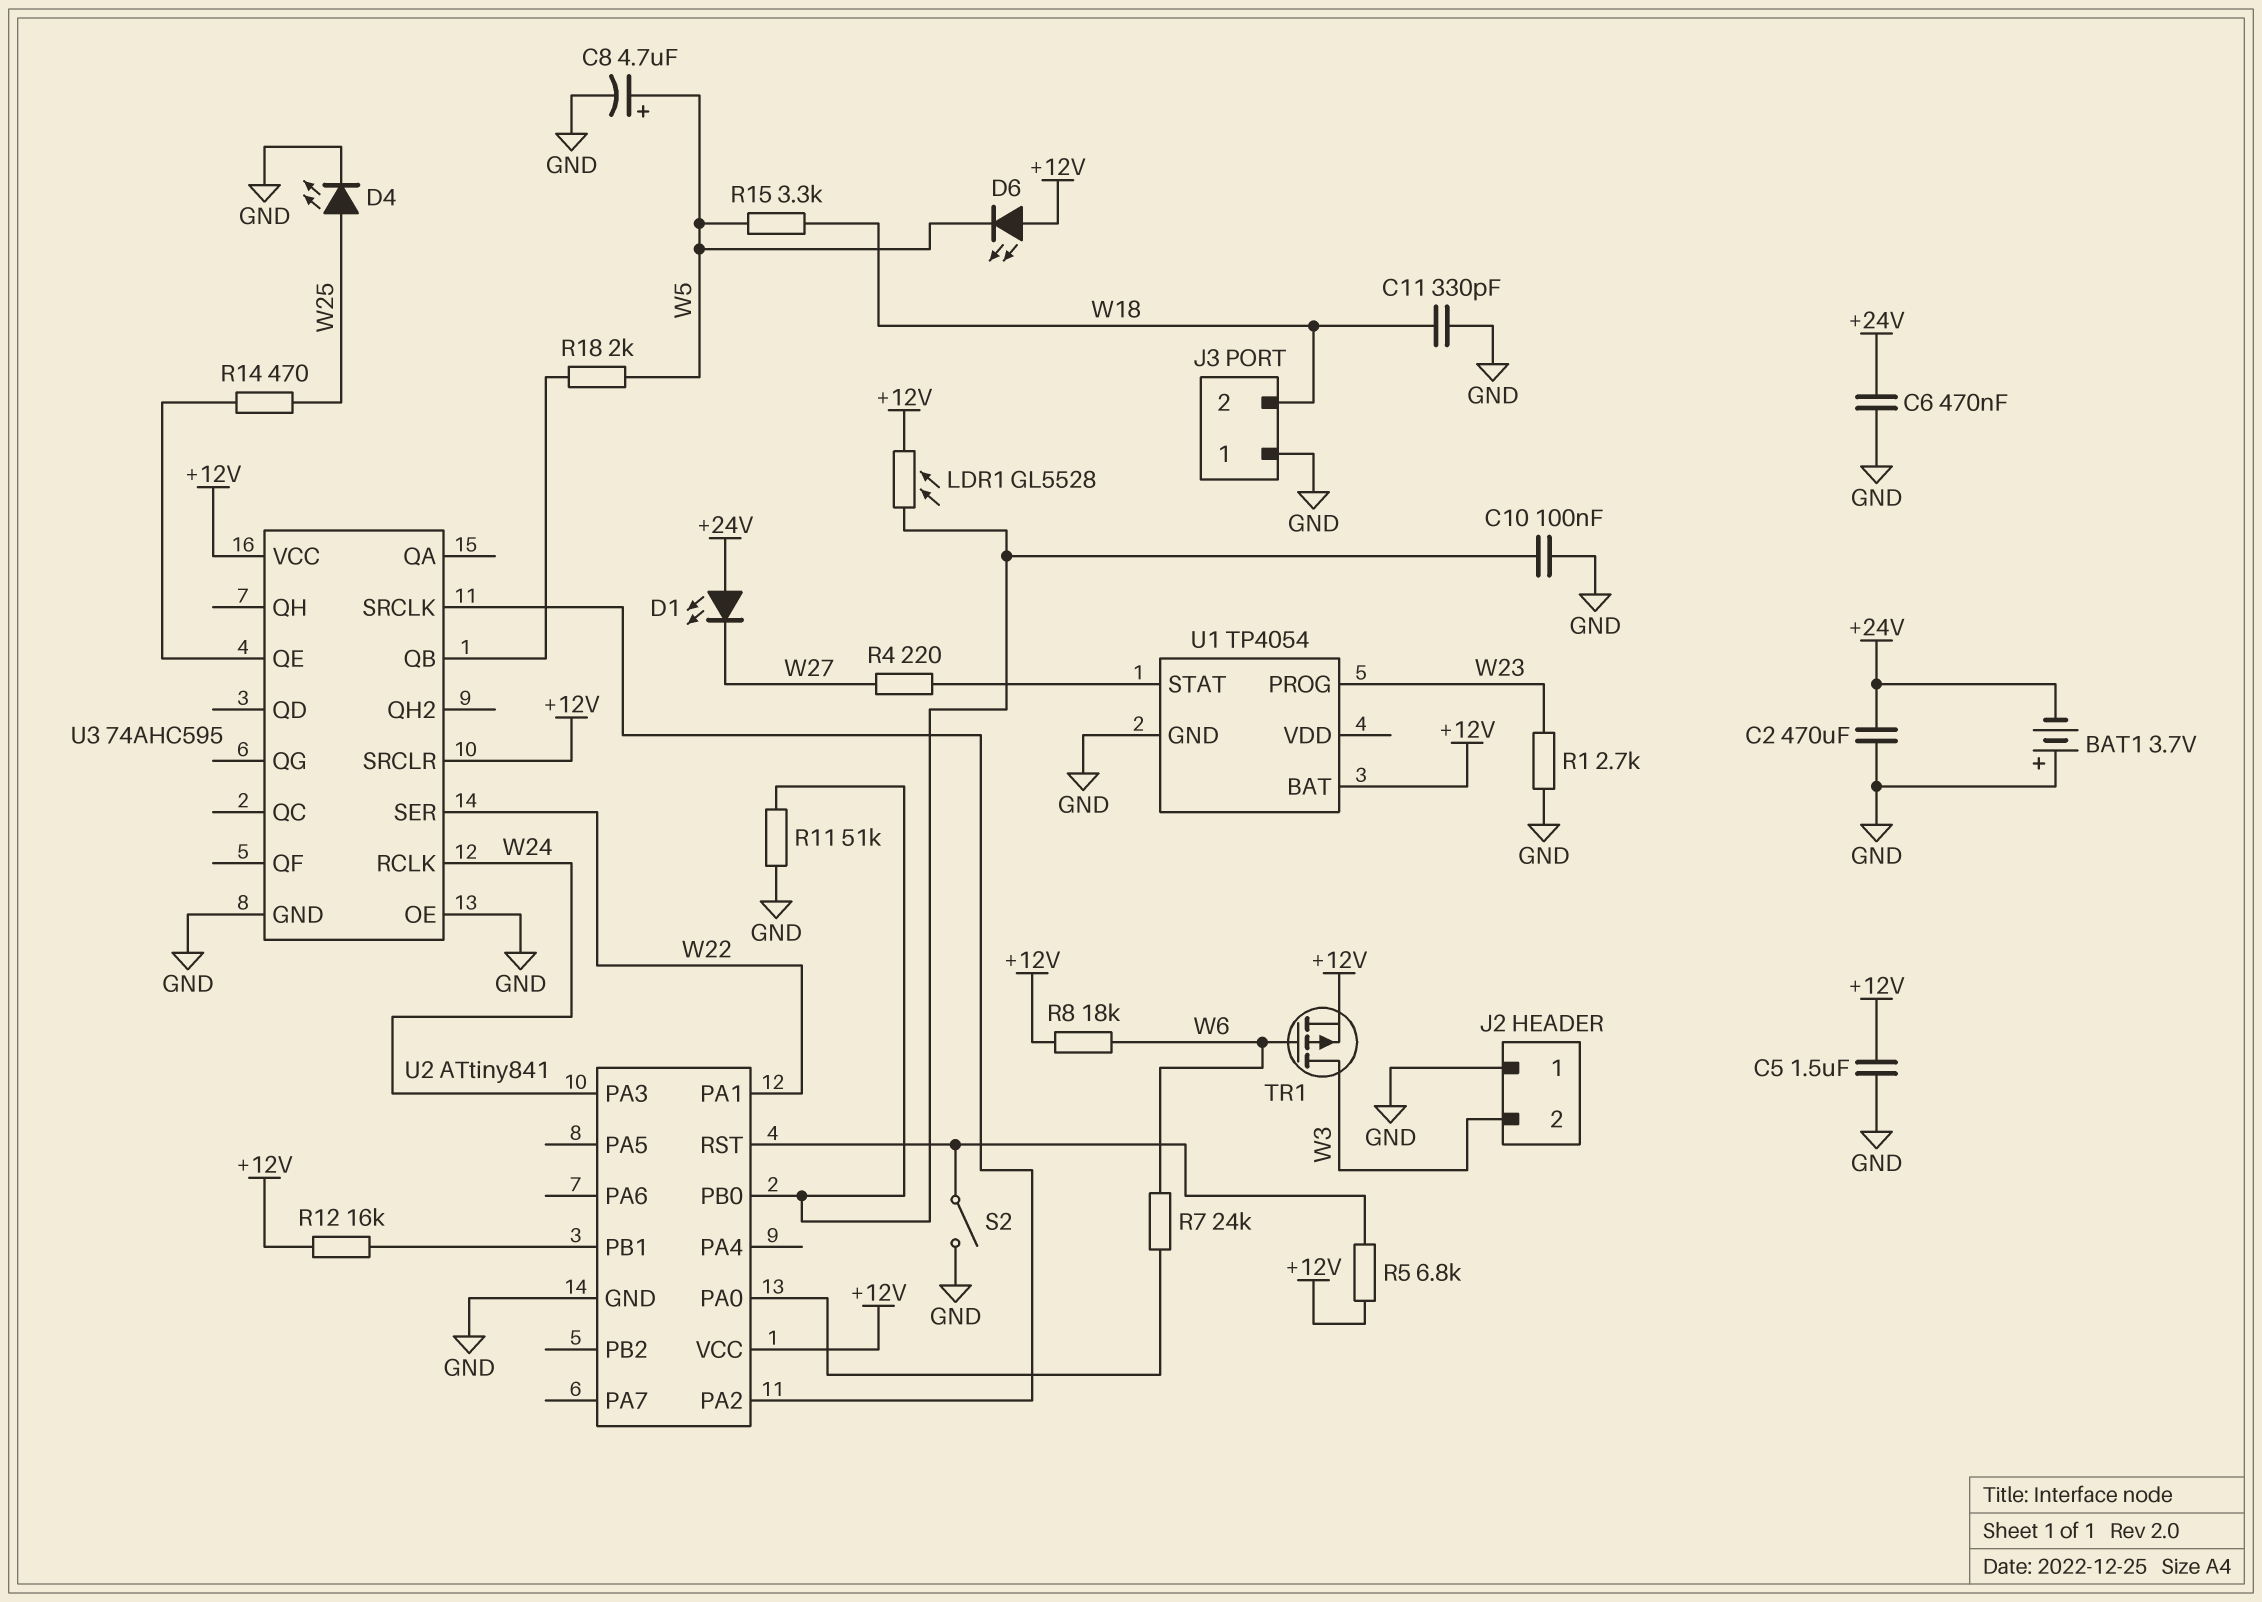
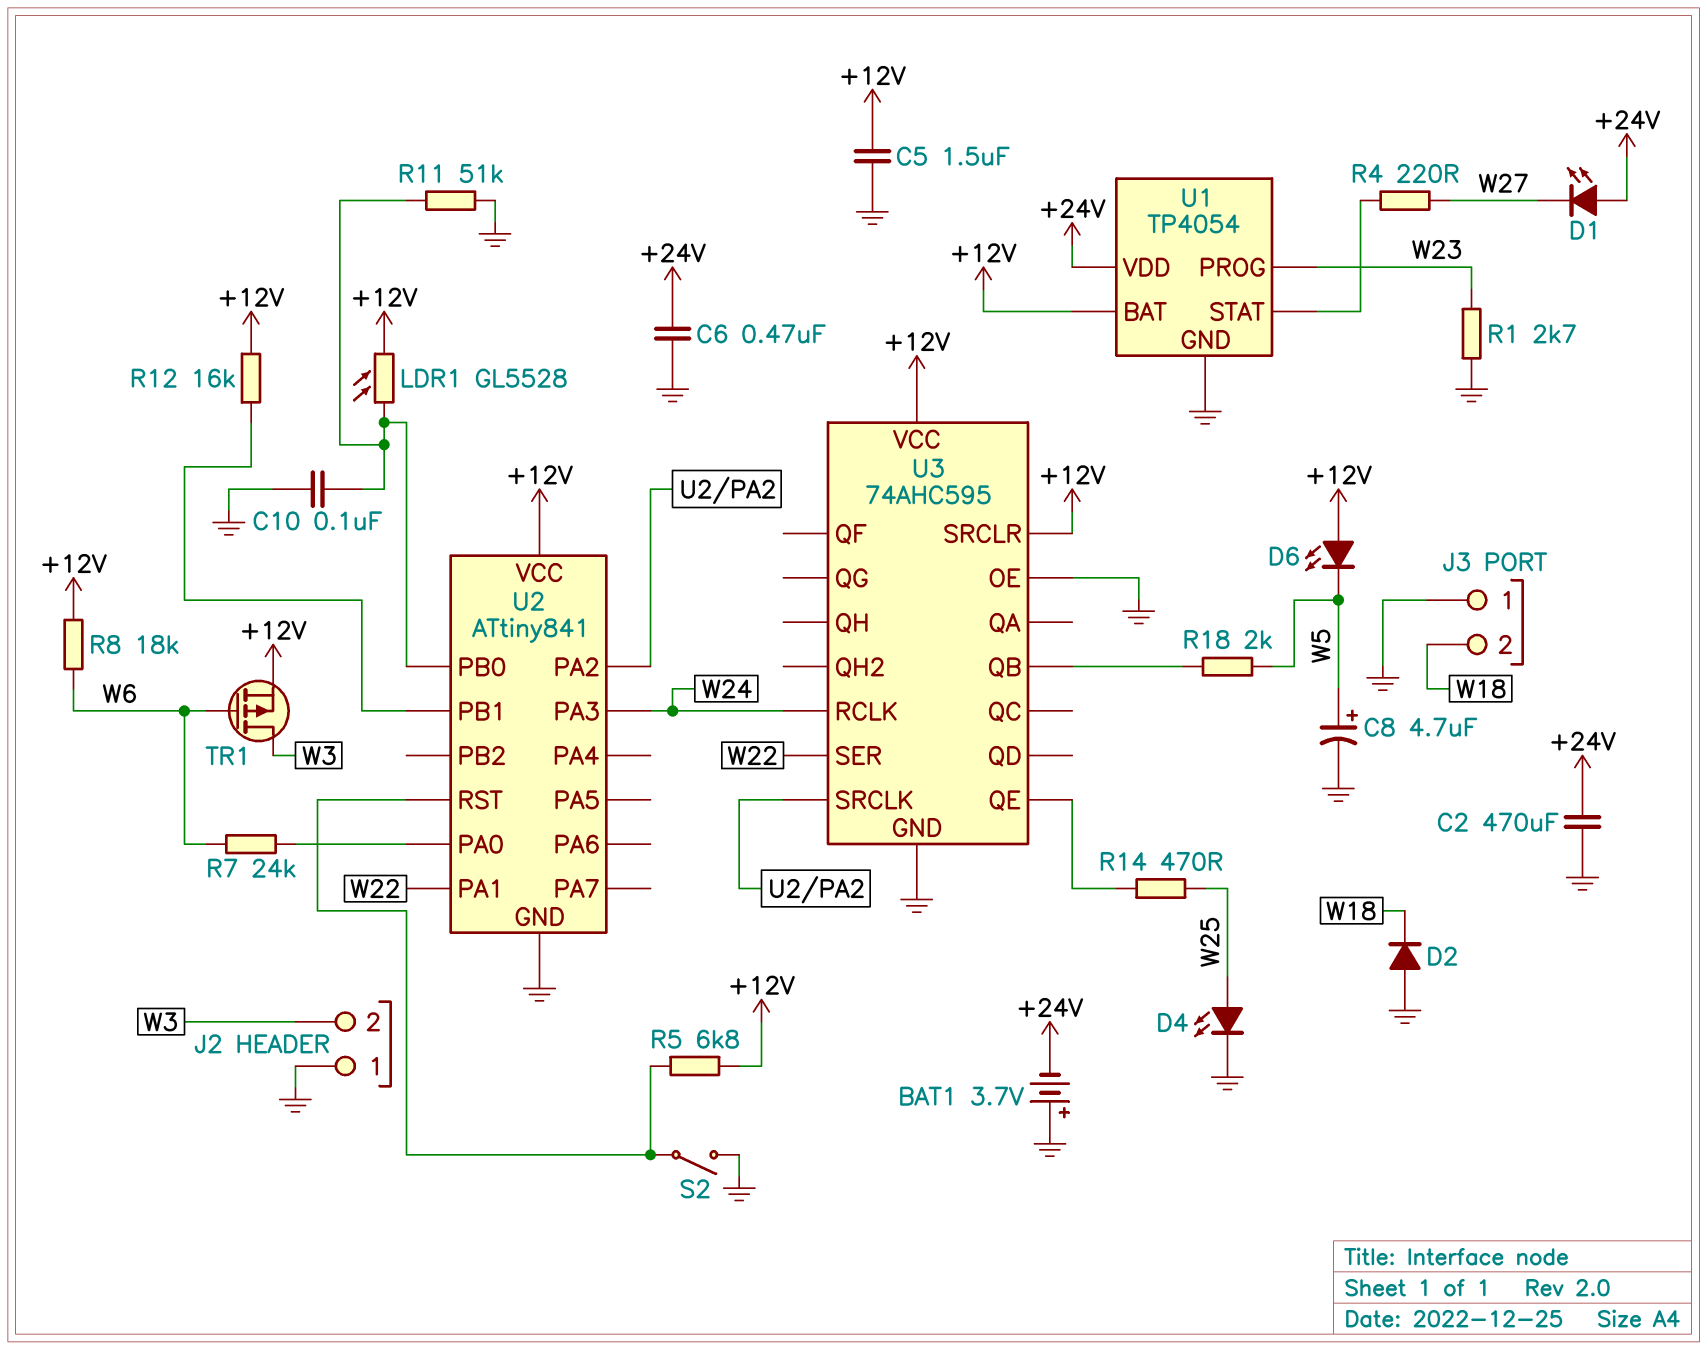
C11: 330pF (GND, W18) -> none
D2: none -> diode (A GND, K W18)
R15: 3.3k (W5, W18) -> none
U1 pin VDD: none -> +24V

